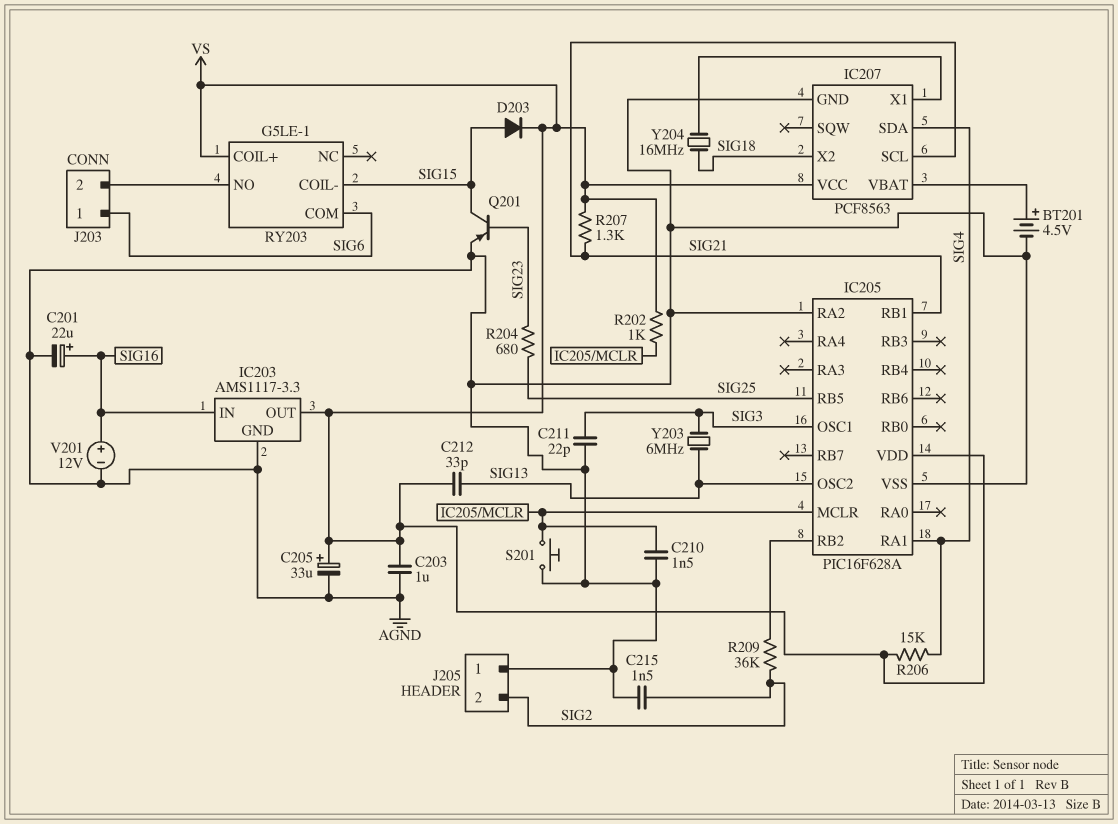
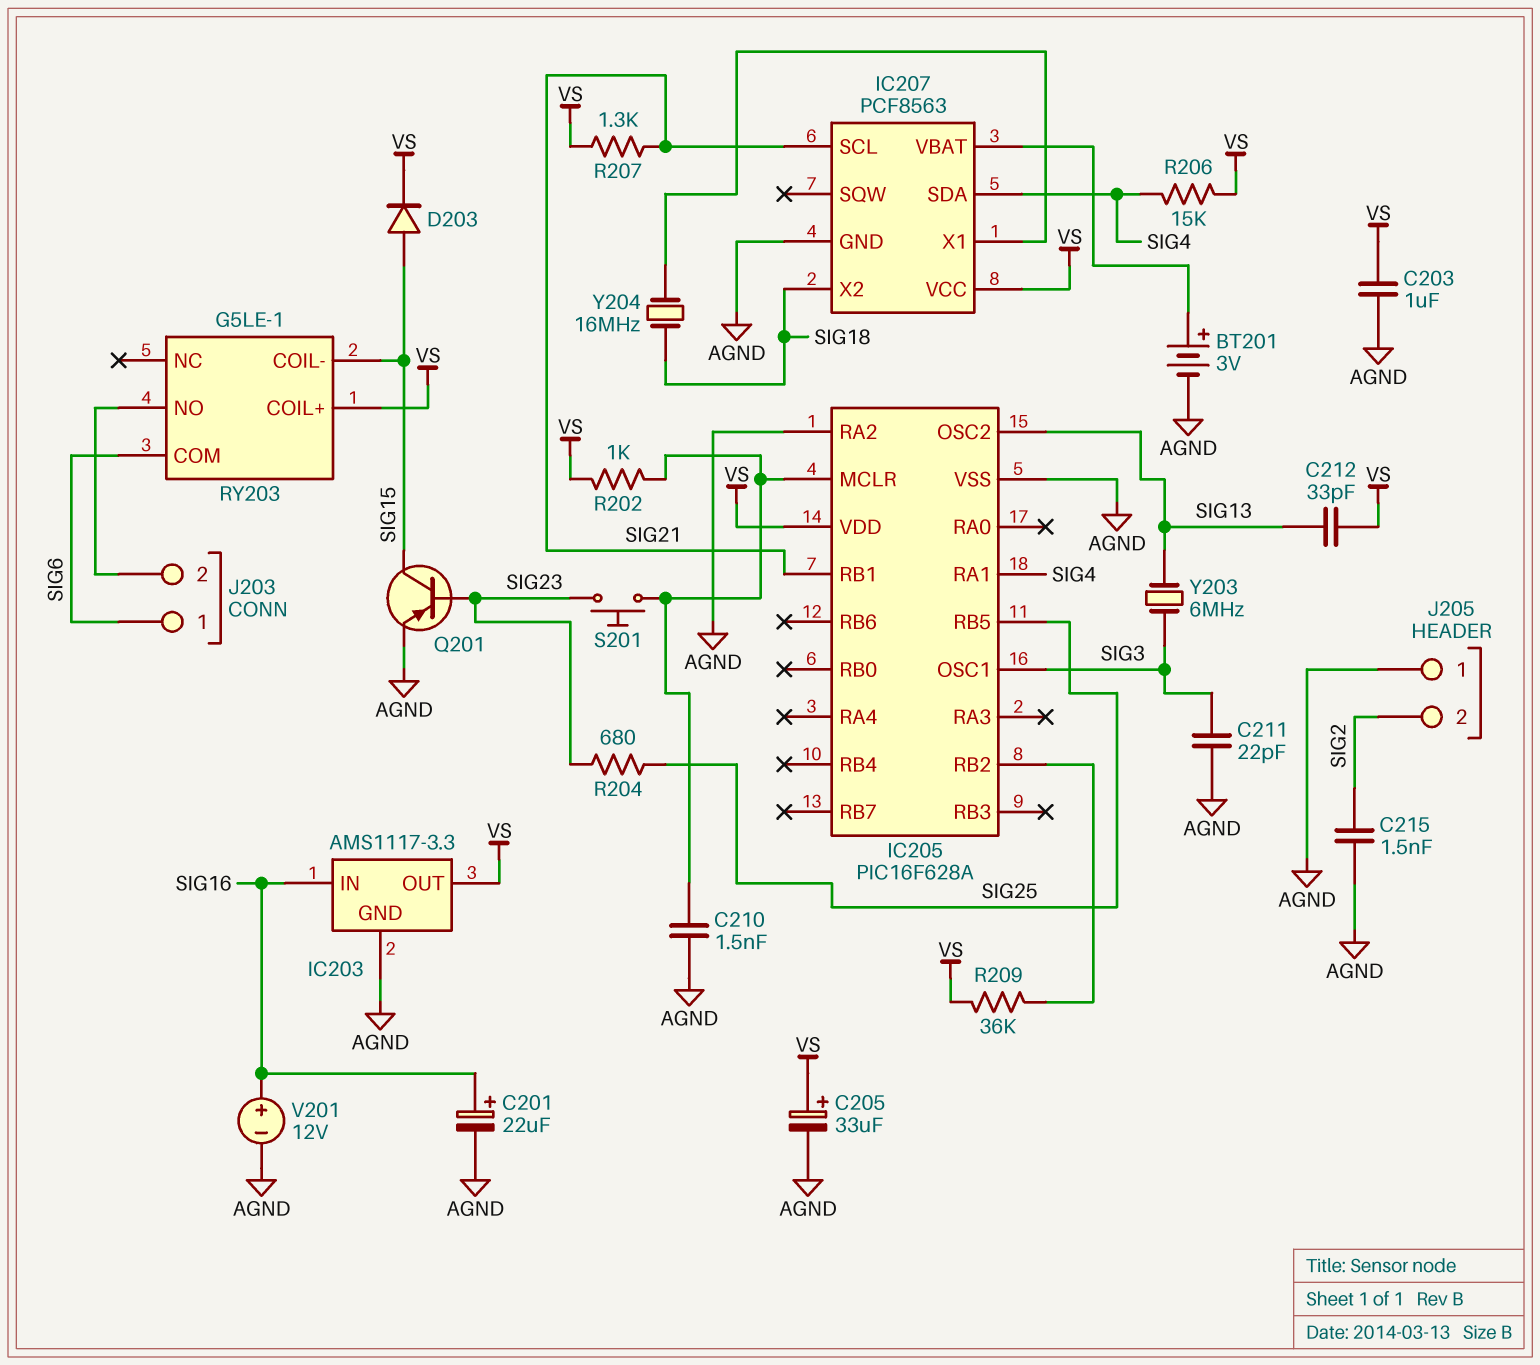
BT201: 4.5V (plus IC207/VBAT, minus AGND) -> 3V (plus IC207/VBAT, minus AGND)
R209: 36k (IC205/RB2, SIG2) -> 36k (IC205/RB2, VS)
S201: button (AGND, IC205/MCLR) -> button (IC205/MCLR, SIG23)

